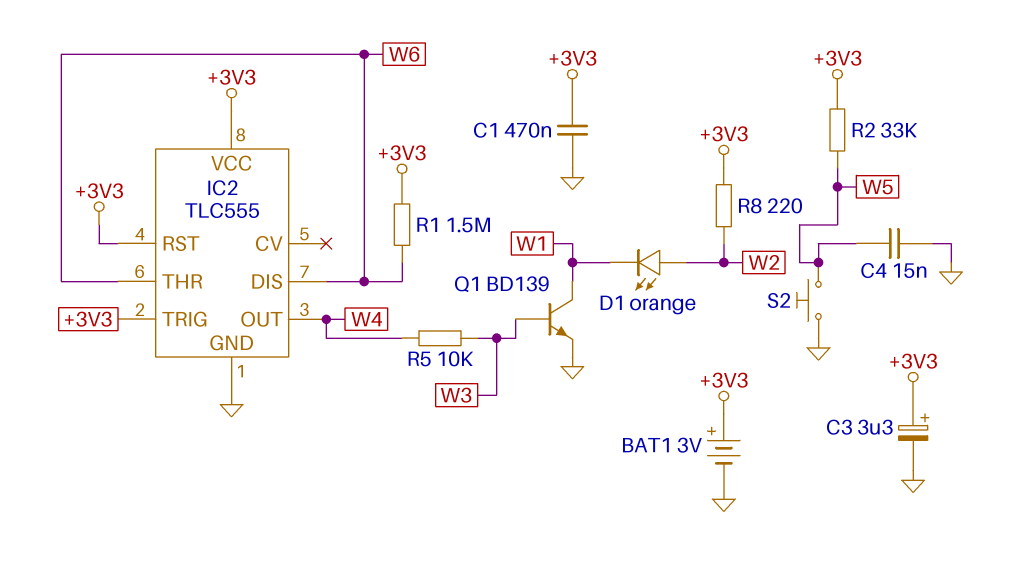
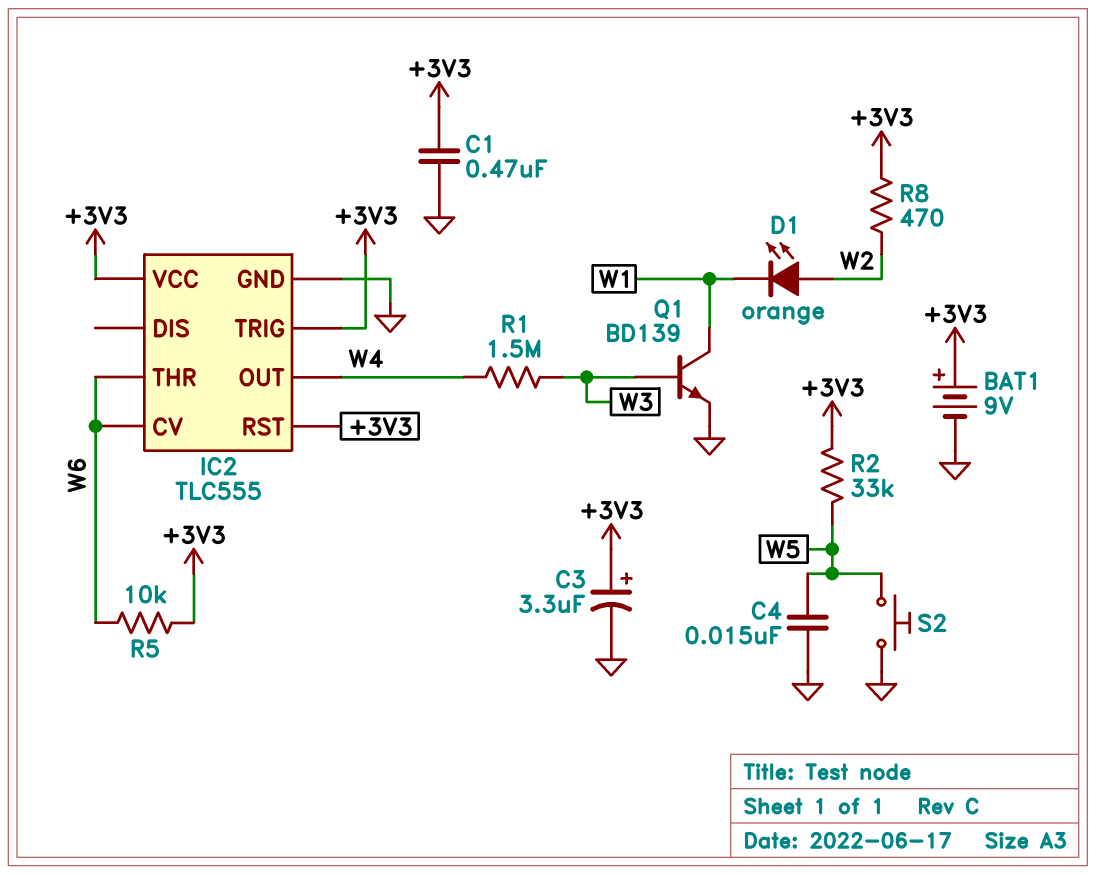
BAT1: 3V (plus +3V3, minus GND) -> 9V (plus +3V3, minus GND)
IC2 pin CV: none -> W6
IC2 pin DIS: W6 -> none
R1: 1.5M (+3V3, W6) -> 1.5M (W3, W4)
R5: 10k (W3, W4) -> 10k (+3V3, W6)
R8: 220 (+3V3, W2) -> 470 (+3V3, W2)

